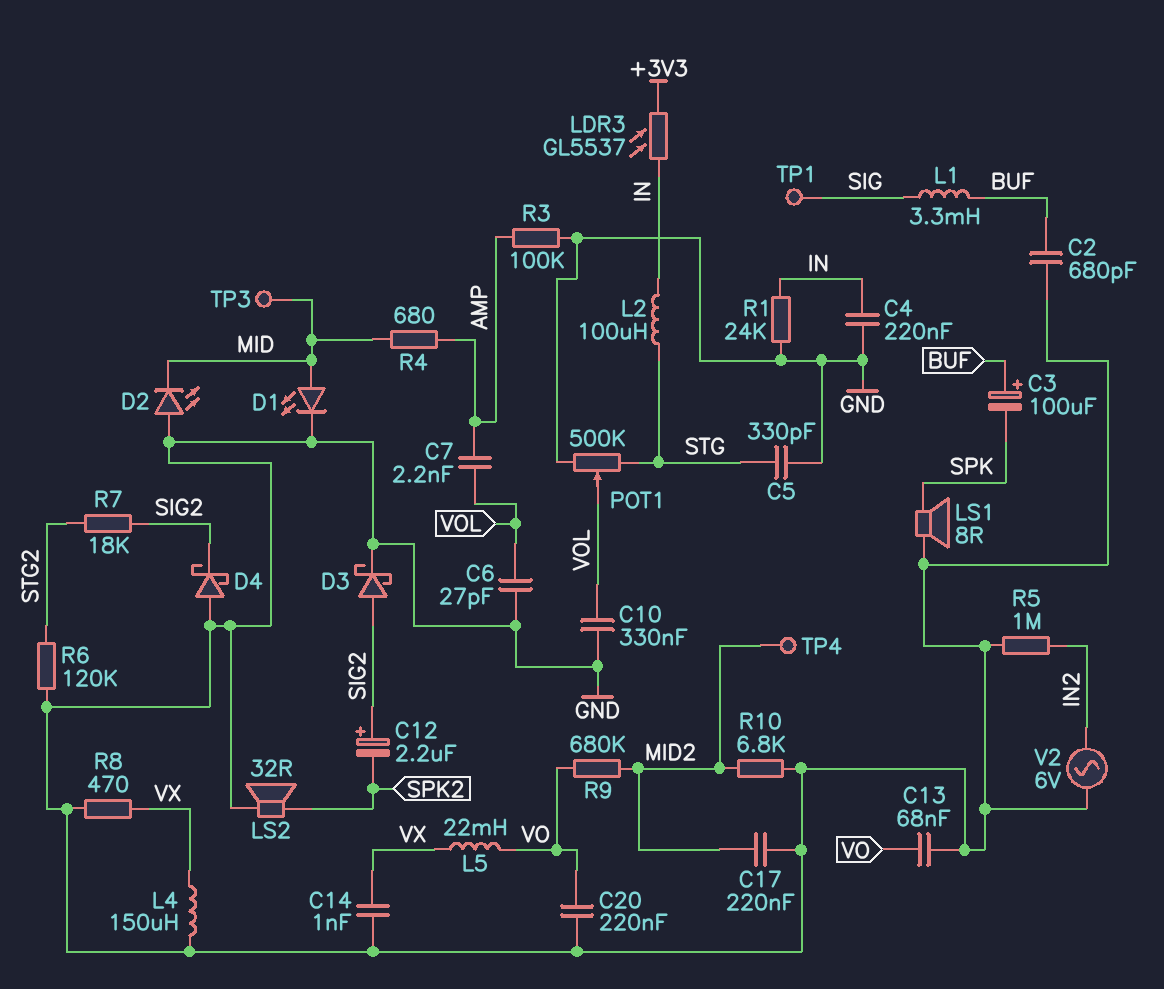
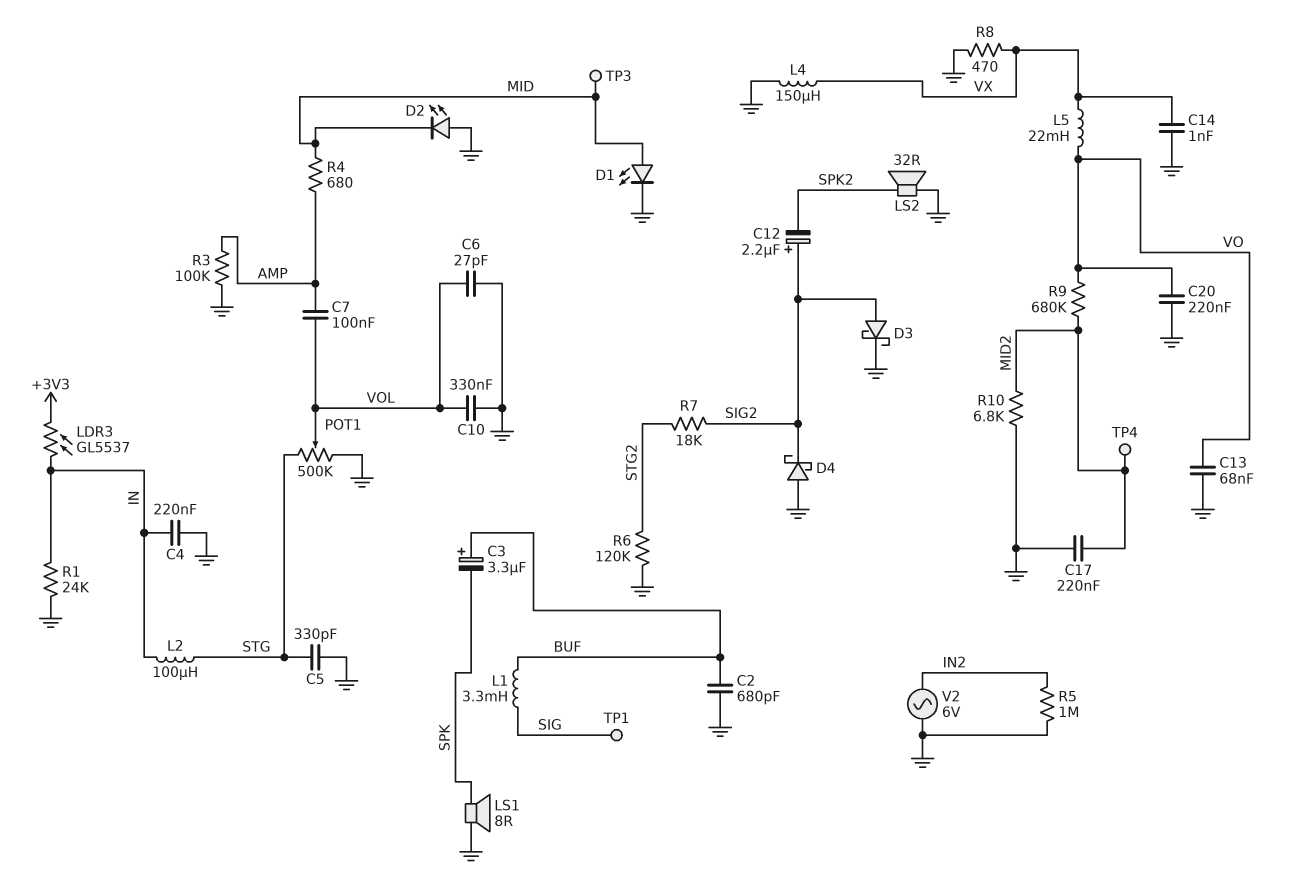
C3: 100uF (plus BUF, minus SPK) -> 3.3uF (plus BUF, minus SPK)
C7: 2.2nF (AMP, VOL) -> 100nF (AMP, VOL)

